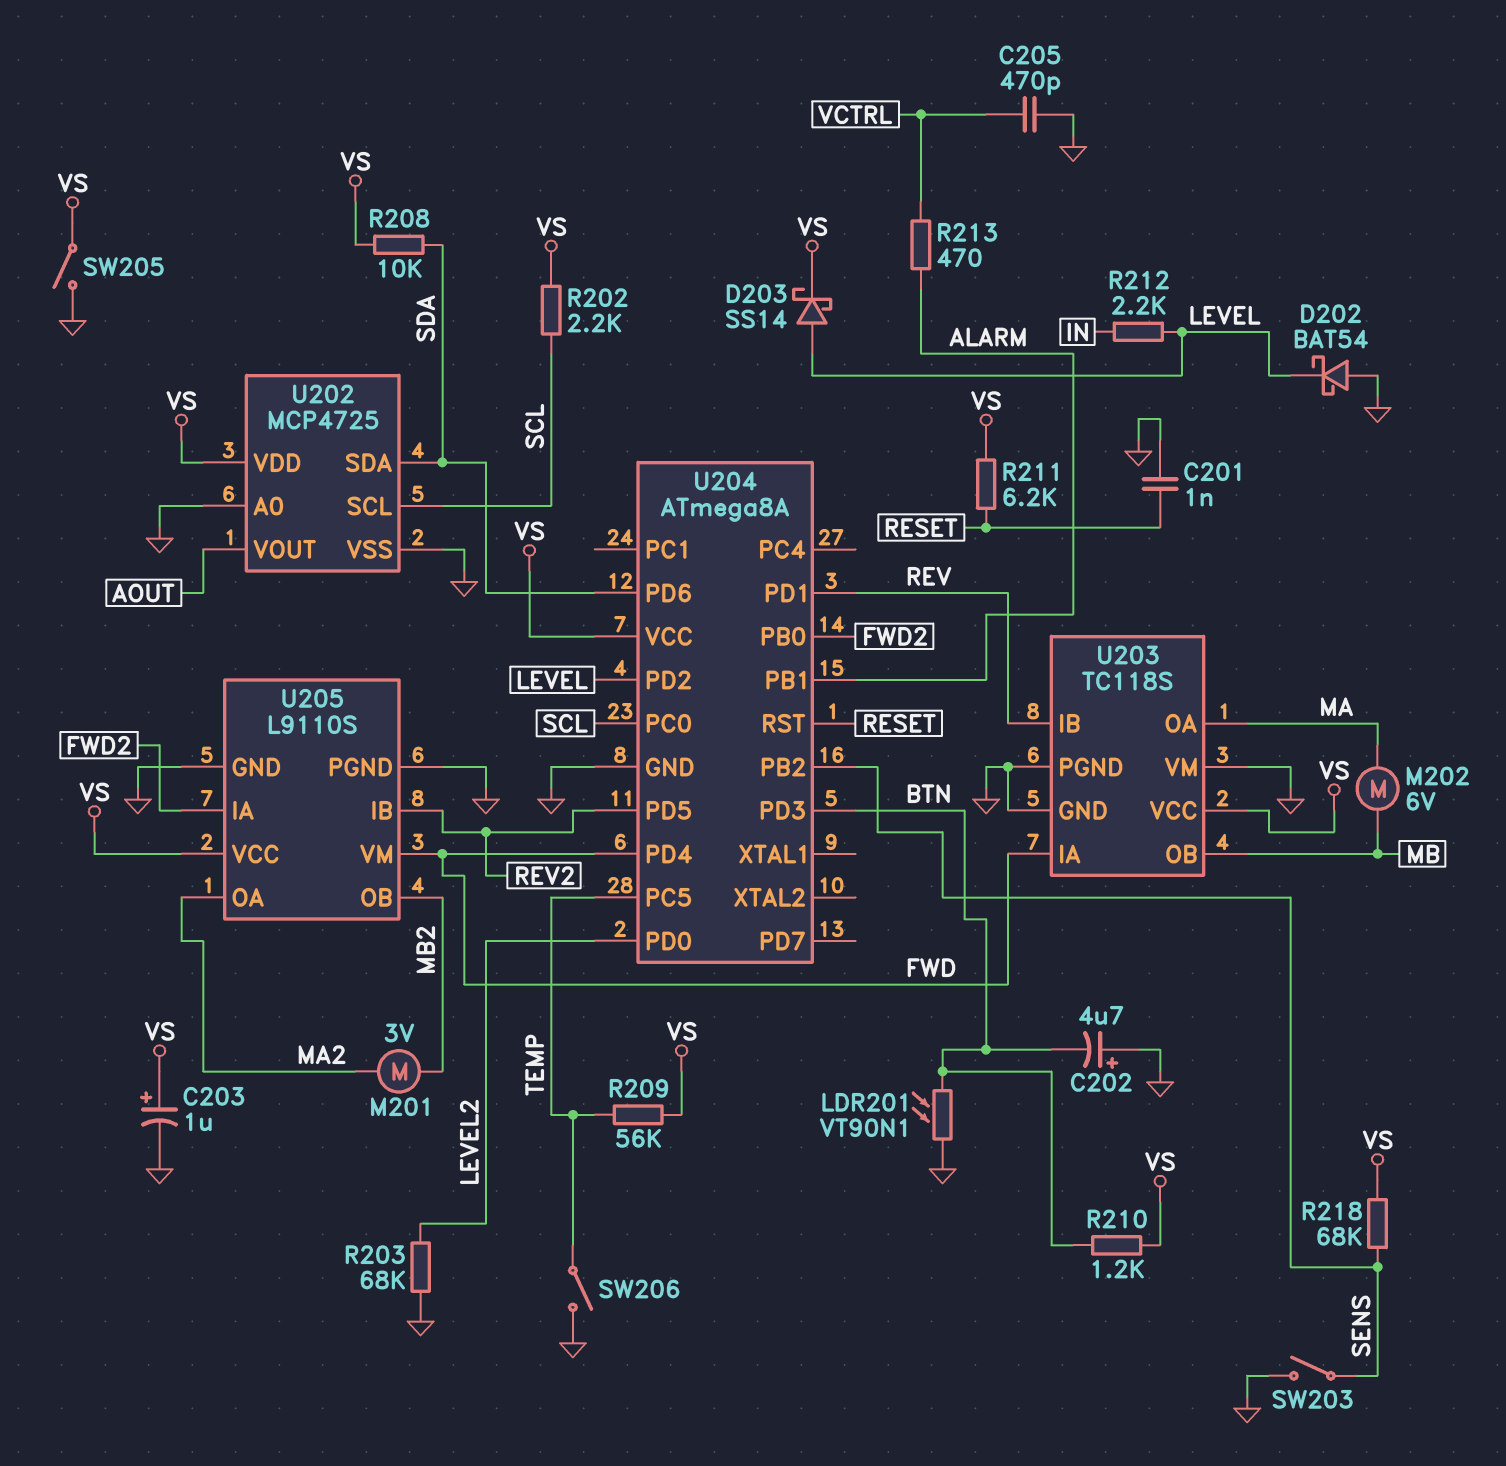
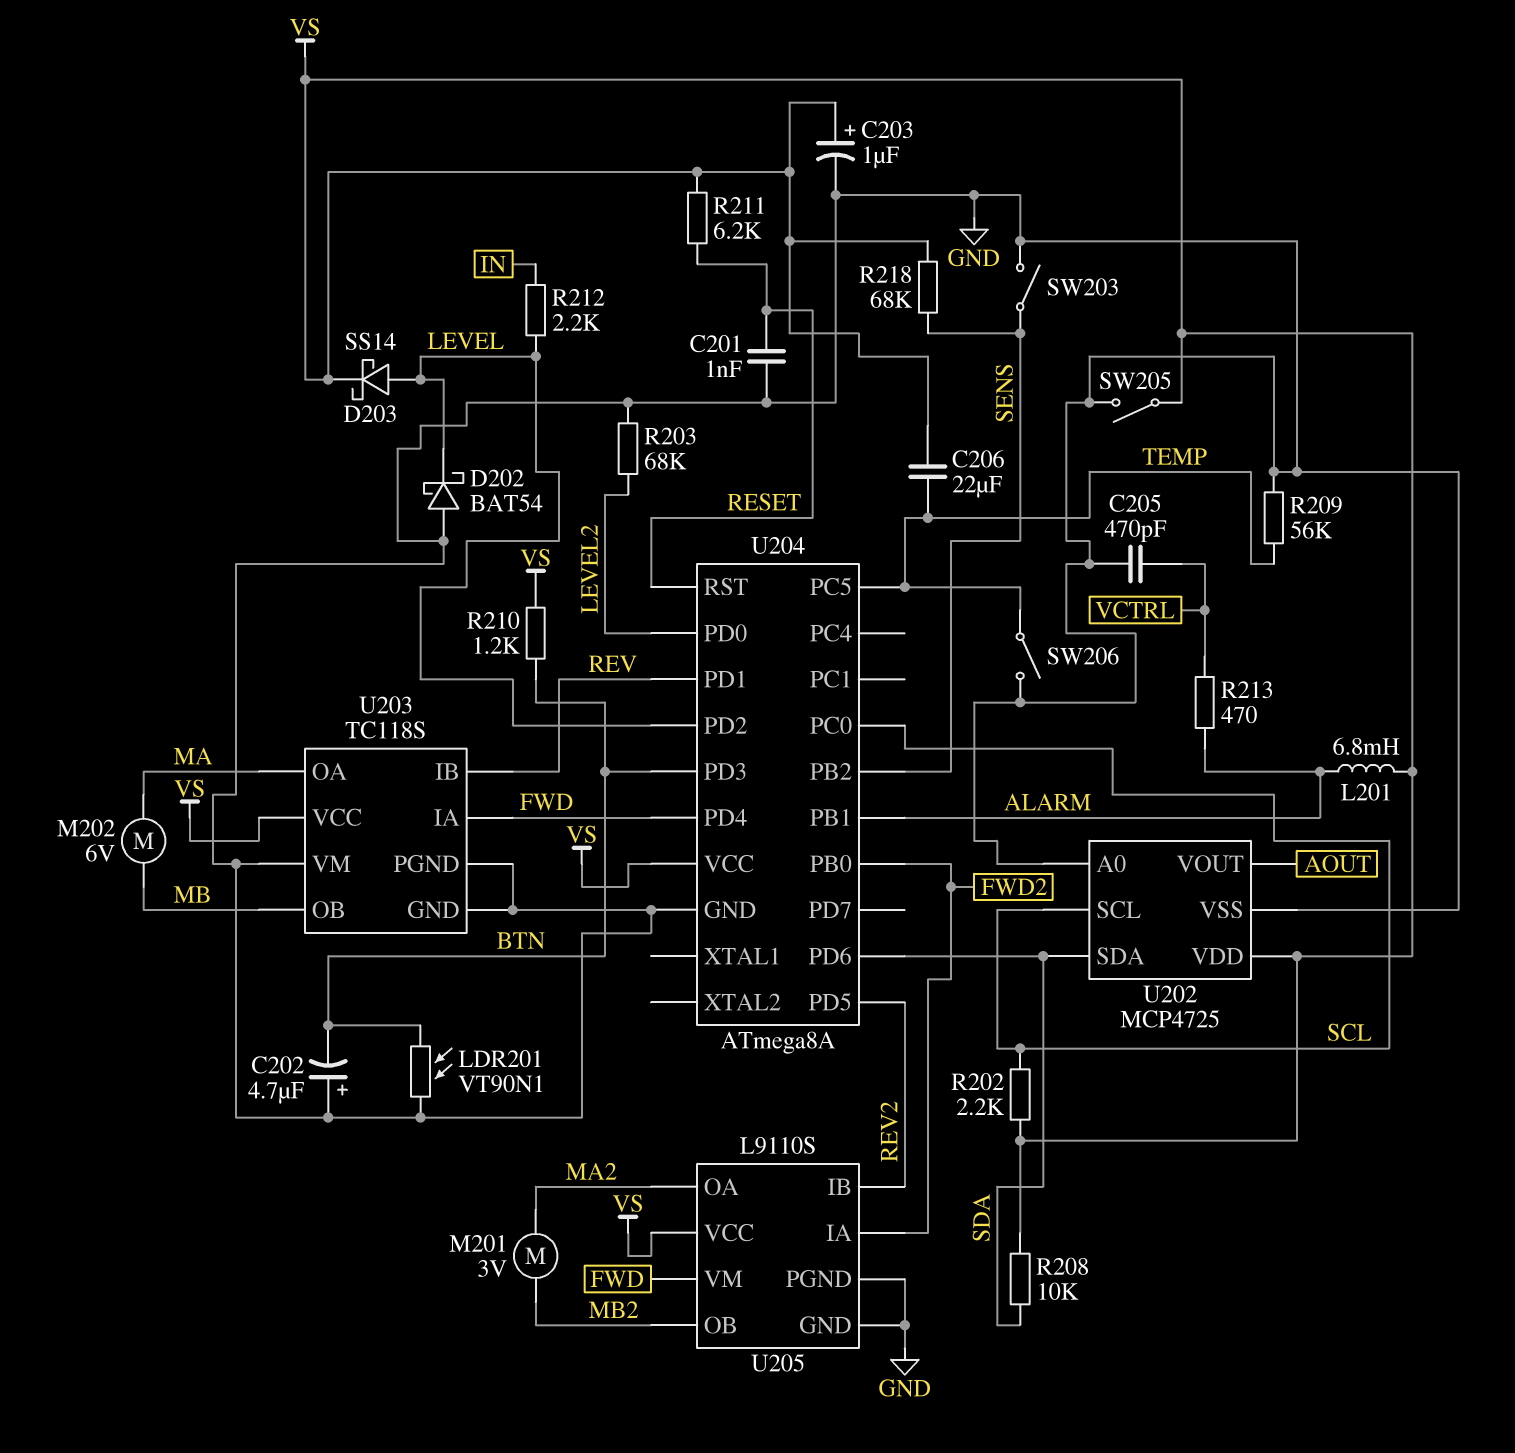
C206: none -> 22uF (TEMP, VS)
L201: none -> 6.8mH (ALARM, VS)
R209: 56k (TEMP, VS) -> 56k (GND, TEMP)

